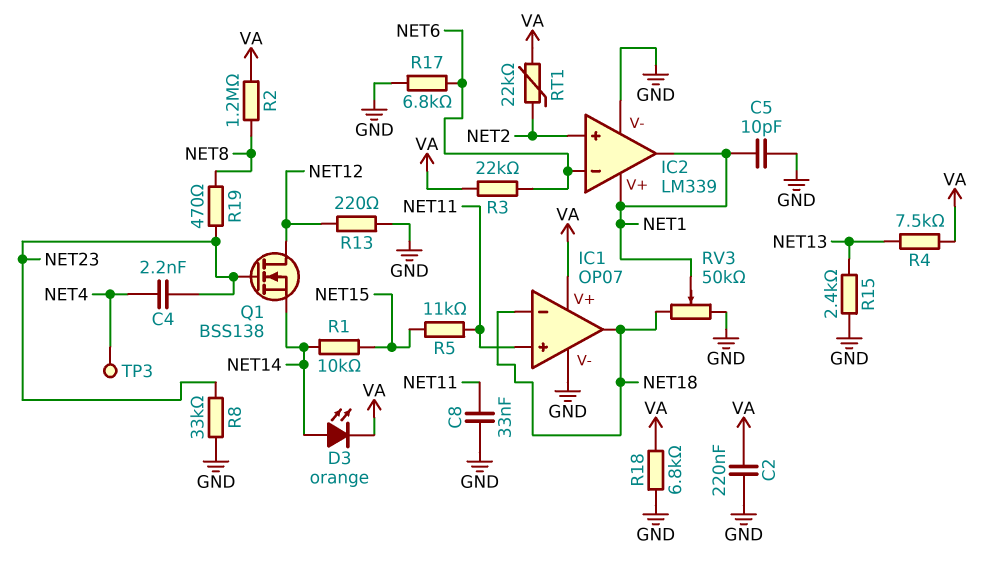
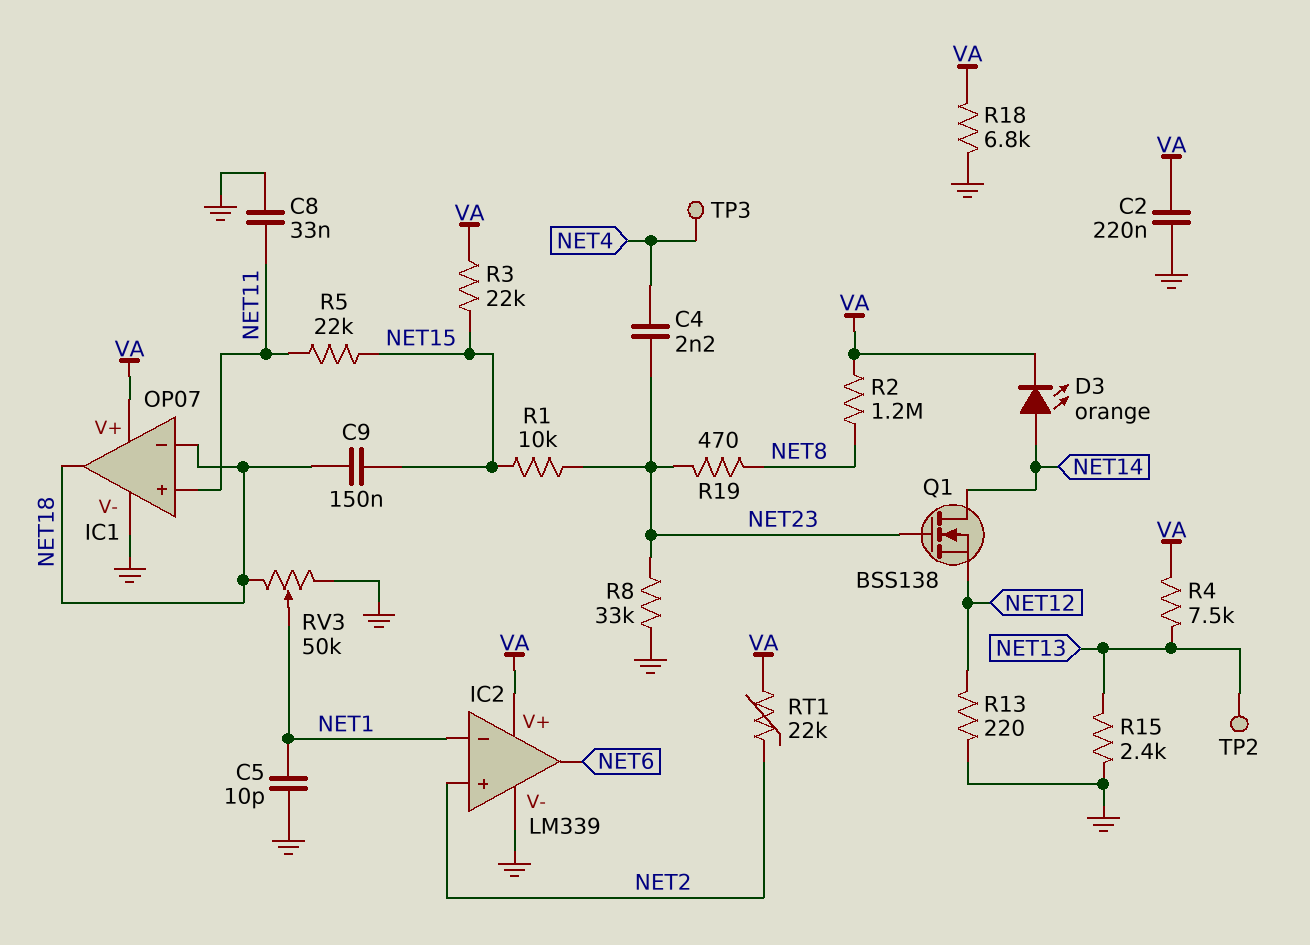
C9: none -> 150nF (NET15, NET18)
IC2 pin V+: NET1 -> VA
IC2 pin in-: NET6 -> NET1
IC2 pin out: NET1 -> NET6
Q1: NMOS BSS138 (G NET23, D NET12, S NET14) -> NMOS BSS138 (G NET23, D NET14, S NET12)
R1: 10k (NET14, NET15) -> 10k (NET15, NET23)
R3: 22k (NET6, VA) -> 22k (NET15, VA)
R5: 11k (NET11, NET15) -> 22k (NET11, NET15)
R17: 6.8k (GND, NET6) -> none
TP2: none -> test point (NET13)

